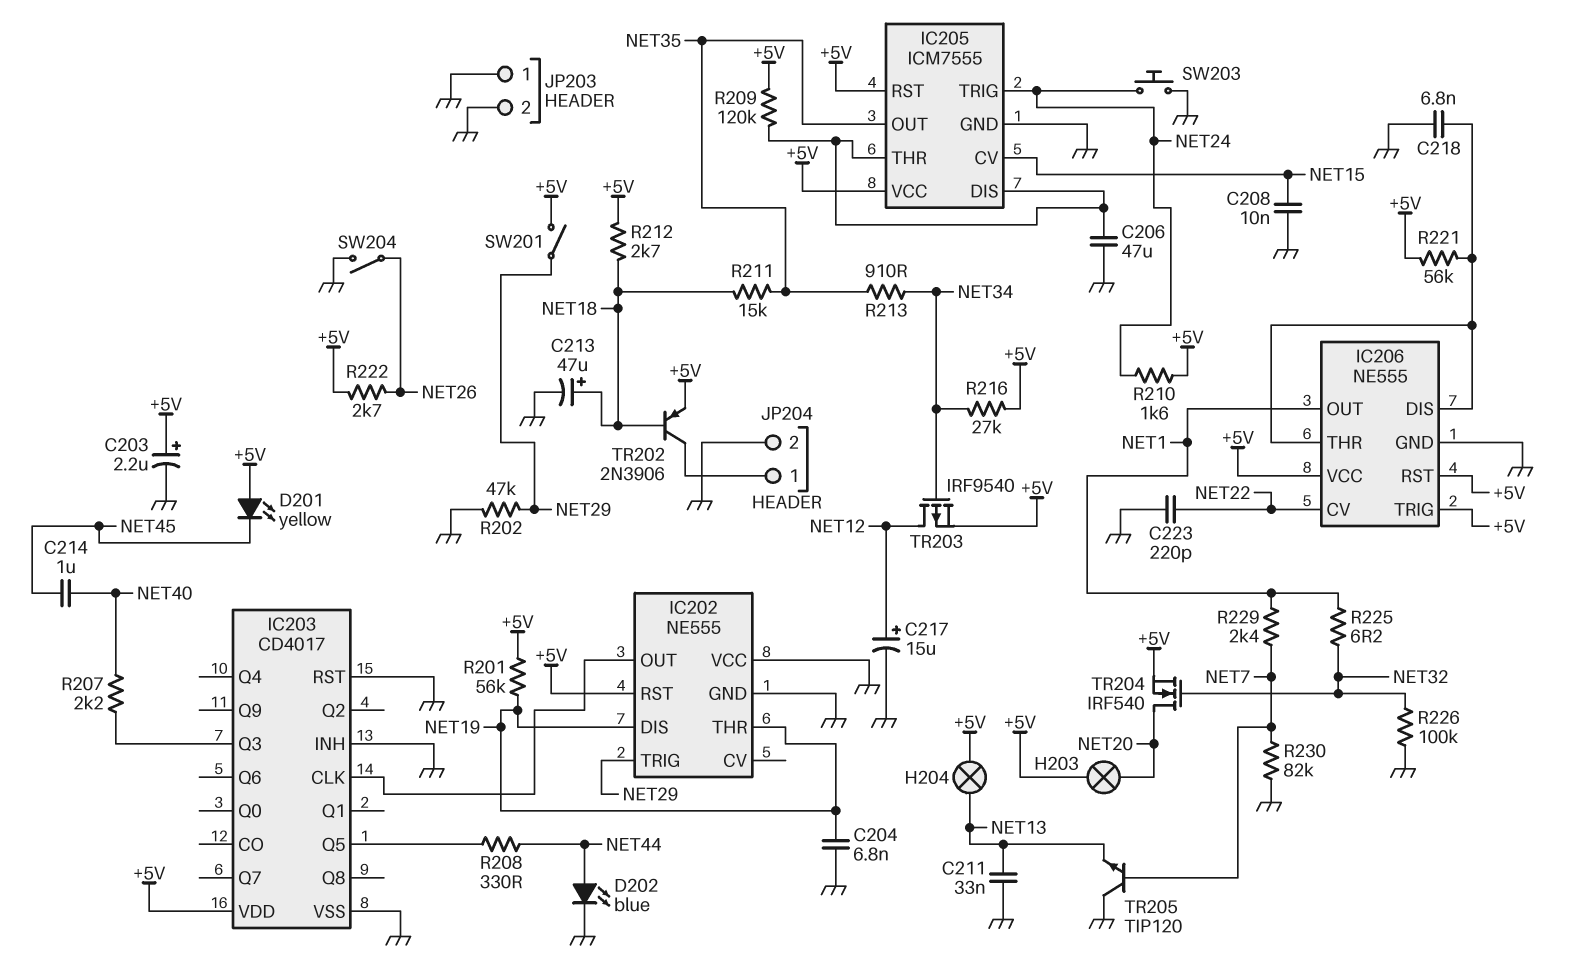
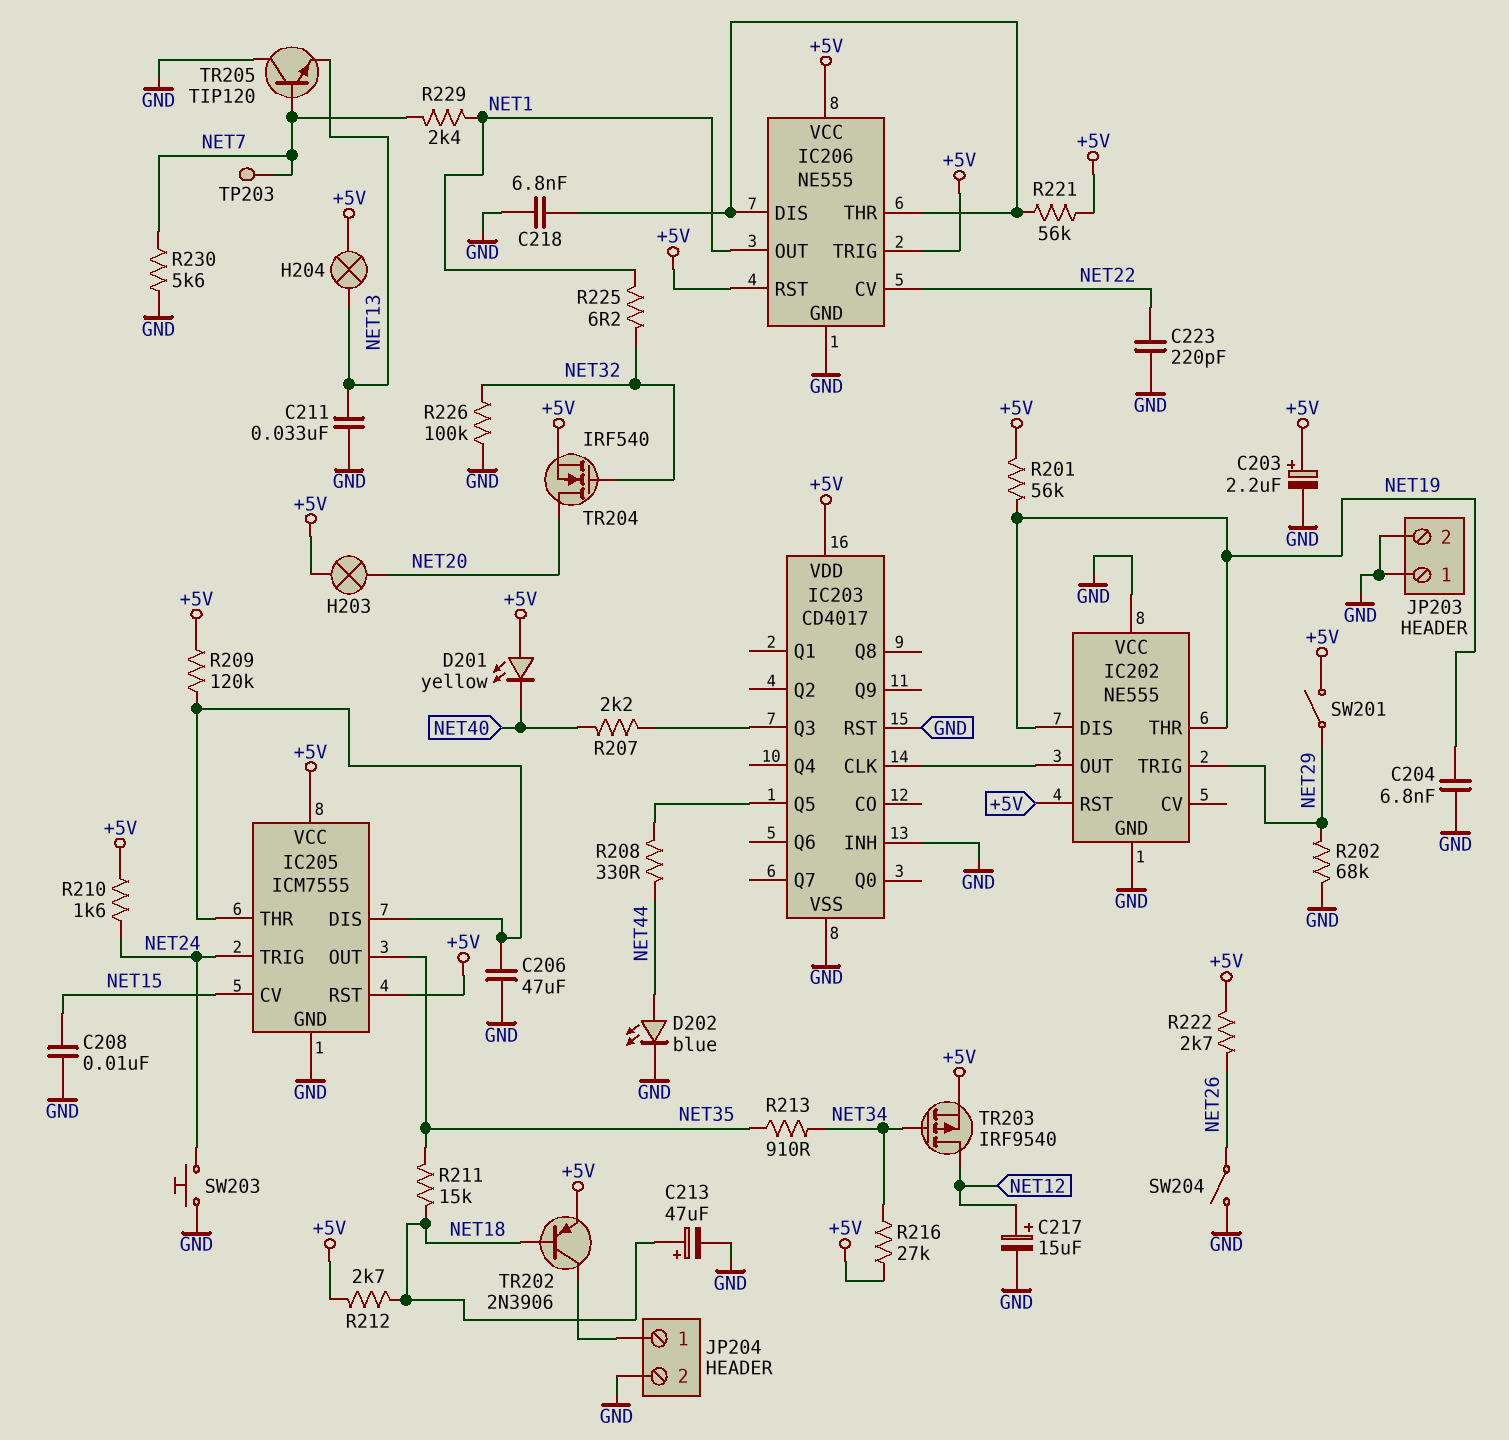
C214: 1uF (NET40, NET45) -> none
D201: LED yellow (A +5V, K NET45) -> LED yellow (A +5V, K NET40)
R202: 47k (GND, NET29) -> 68k (GND, NET29)
R230: 82k (GND, NET7) -> 5.6k (GND, NET7)
TP203: none -> test point (NET7)

